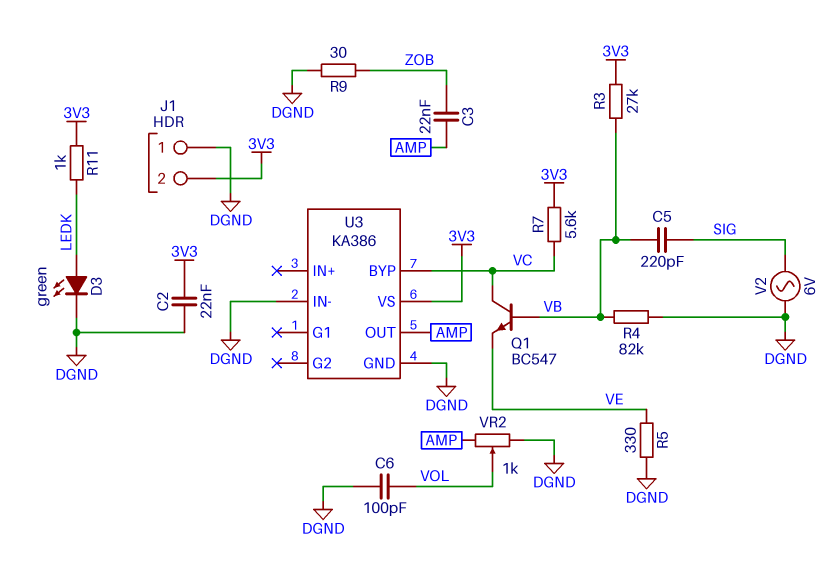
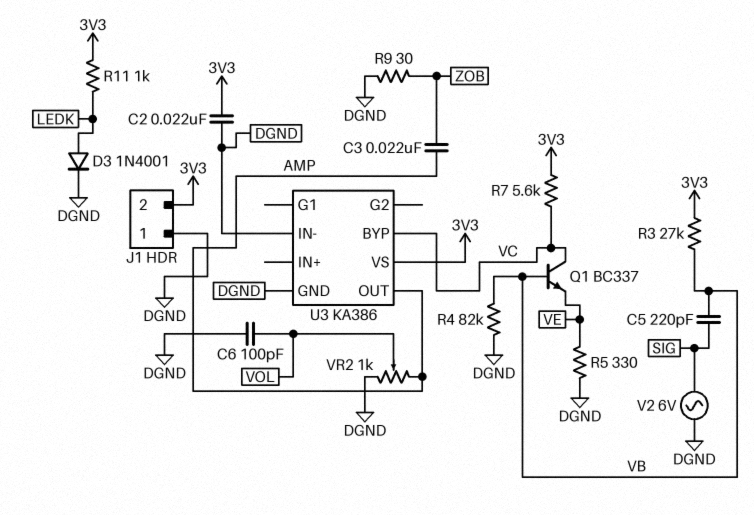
D3: LED green (A LEDK, K DGND) -> diode 1N4001 (A LEDK, K DGND)
Q1: NPN BC547 (B VB, C VC, E VE) -> NPN BC337 (B VB, C VC, E VE)

